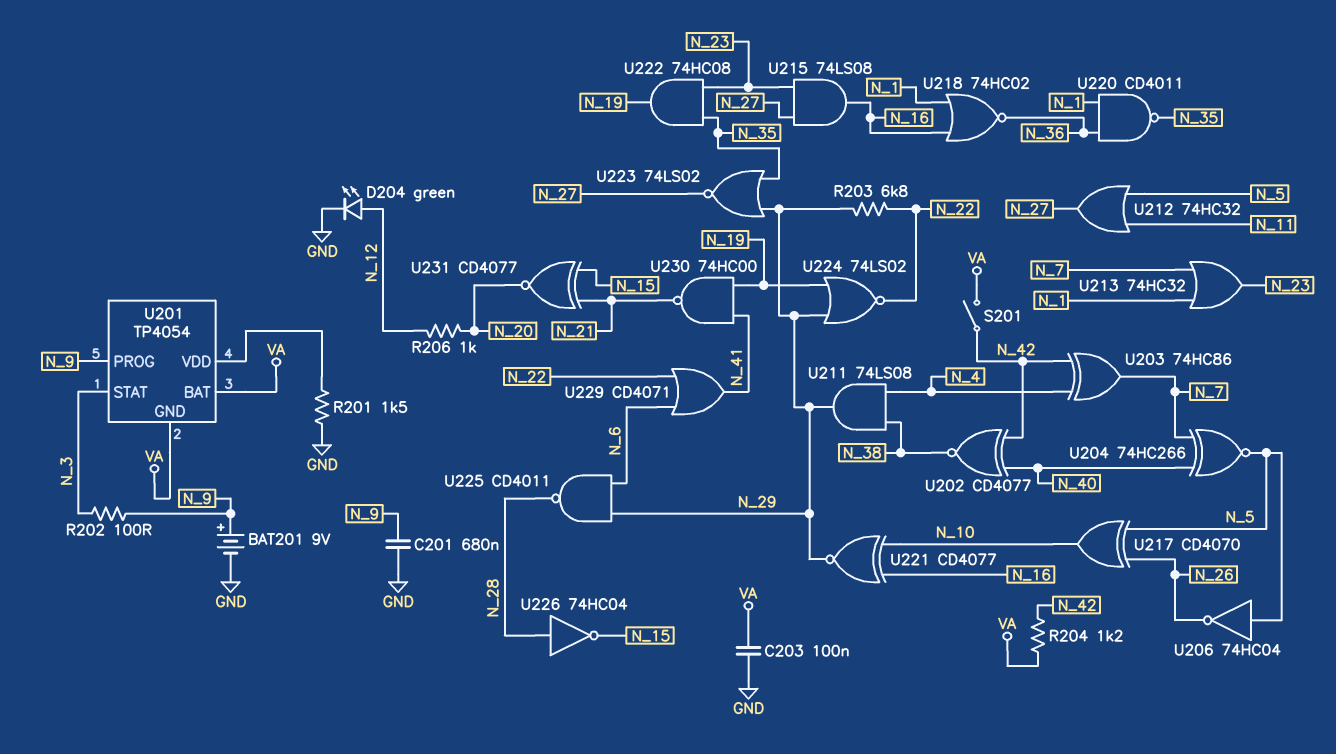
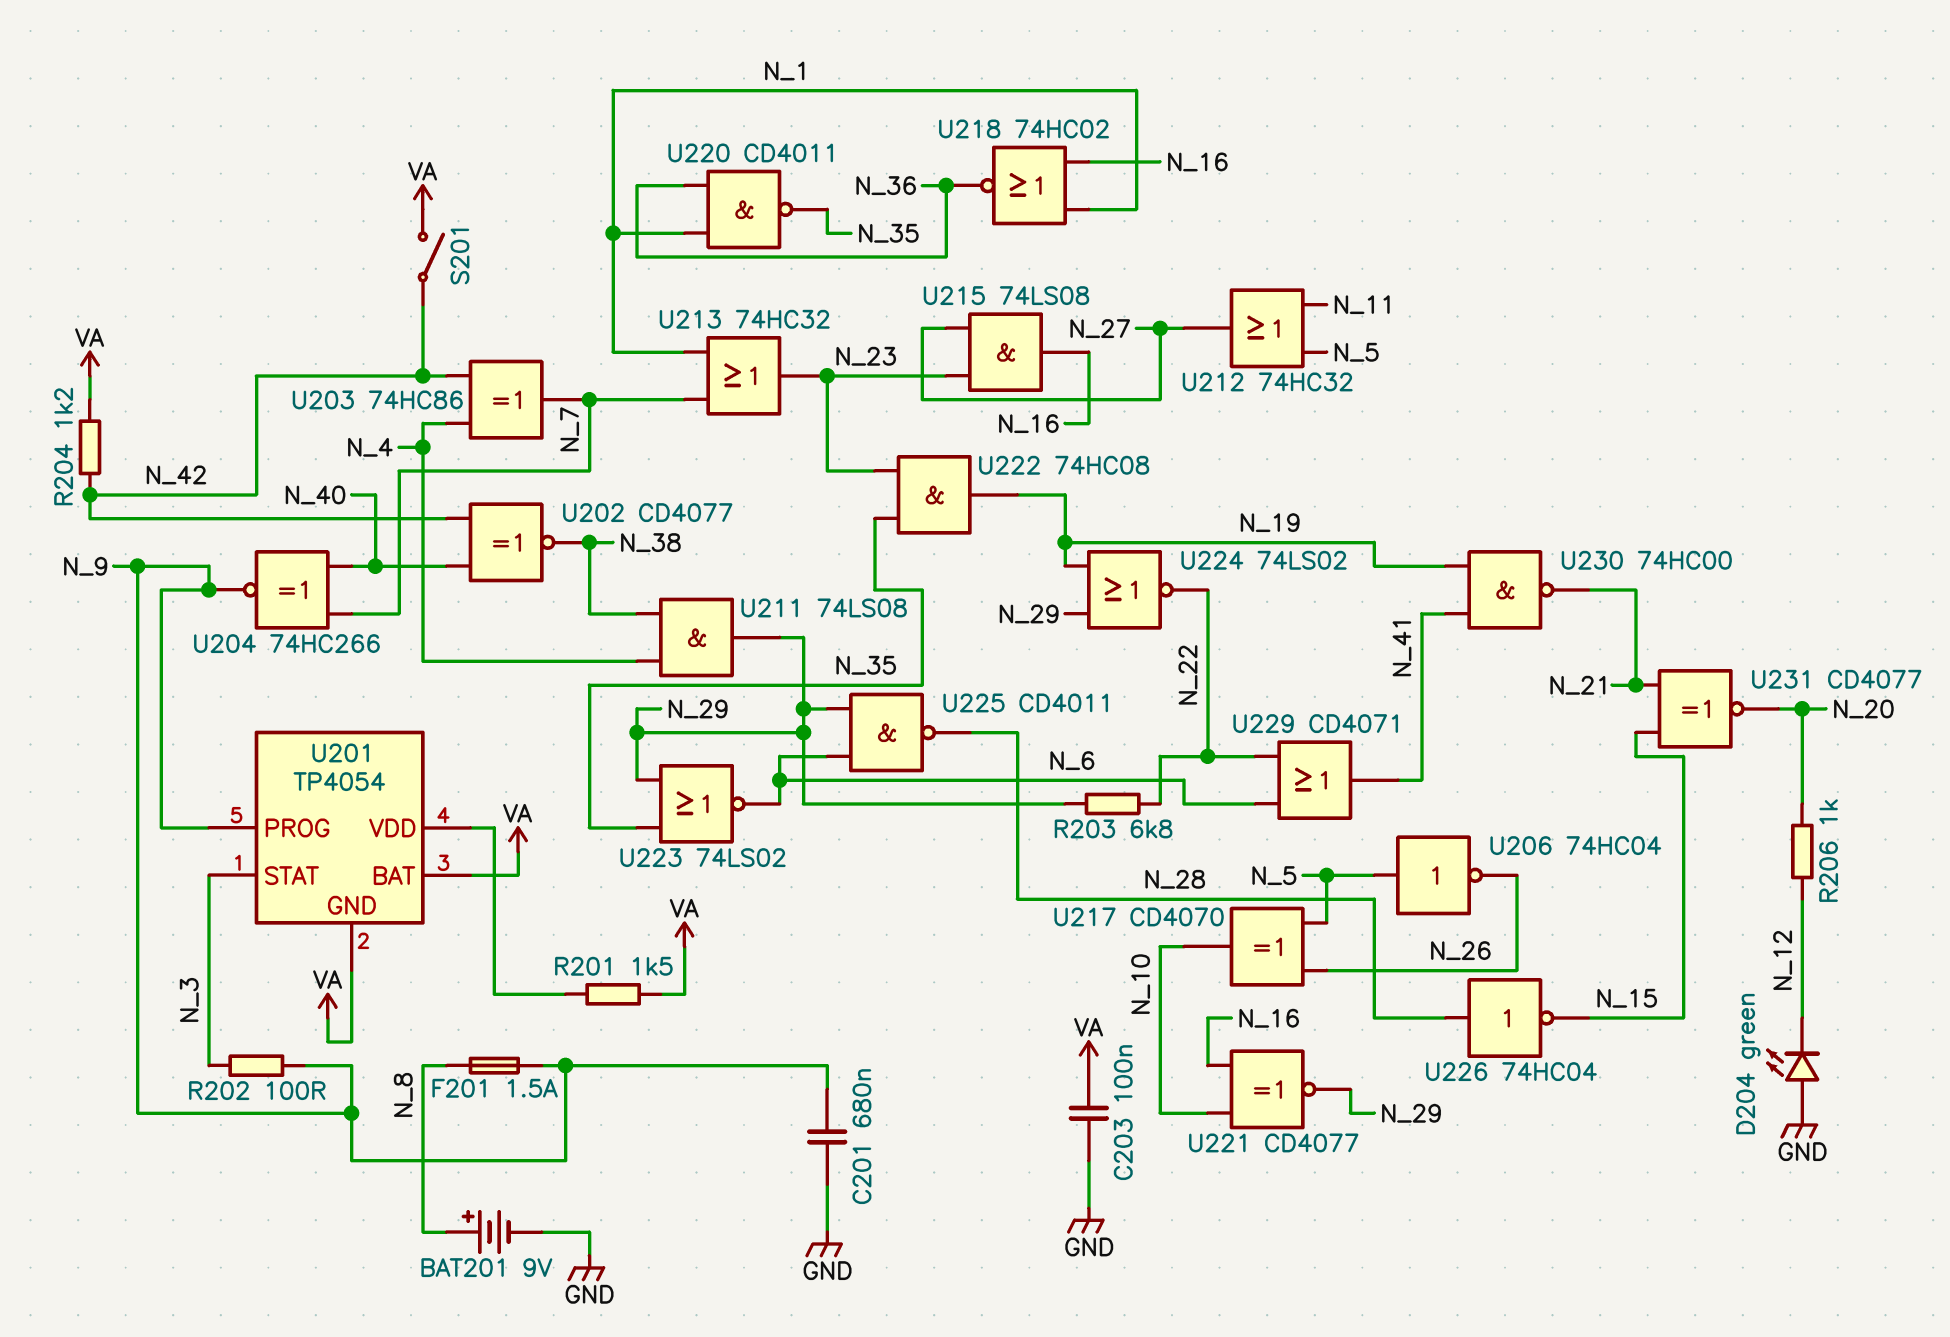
BAT201: 9V (plus N_9, minus GND) -> 9V (plus N_8, minus GND)
D204: LED green (A N_12, K GND) -> LED green (A GND, K N_12)
F201: none -> 1.5A (N_8, N_9)
R201: 1.5k (GND, U201/VDD) -> 1.5k (U201/VDD, VA)
U204: XNOR 74HC266 (in N_7, in N_40, out N_5) -> XNOR 74HC266 (in N_7, in N_40, out N_9)
U223: NOR 74LS02 (in N_29, in N_35, out N_27) -> NOR 74LS02 (in N_29, in N_35, out N_6)

